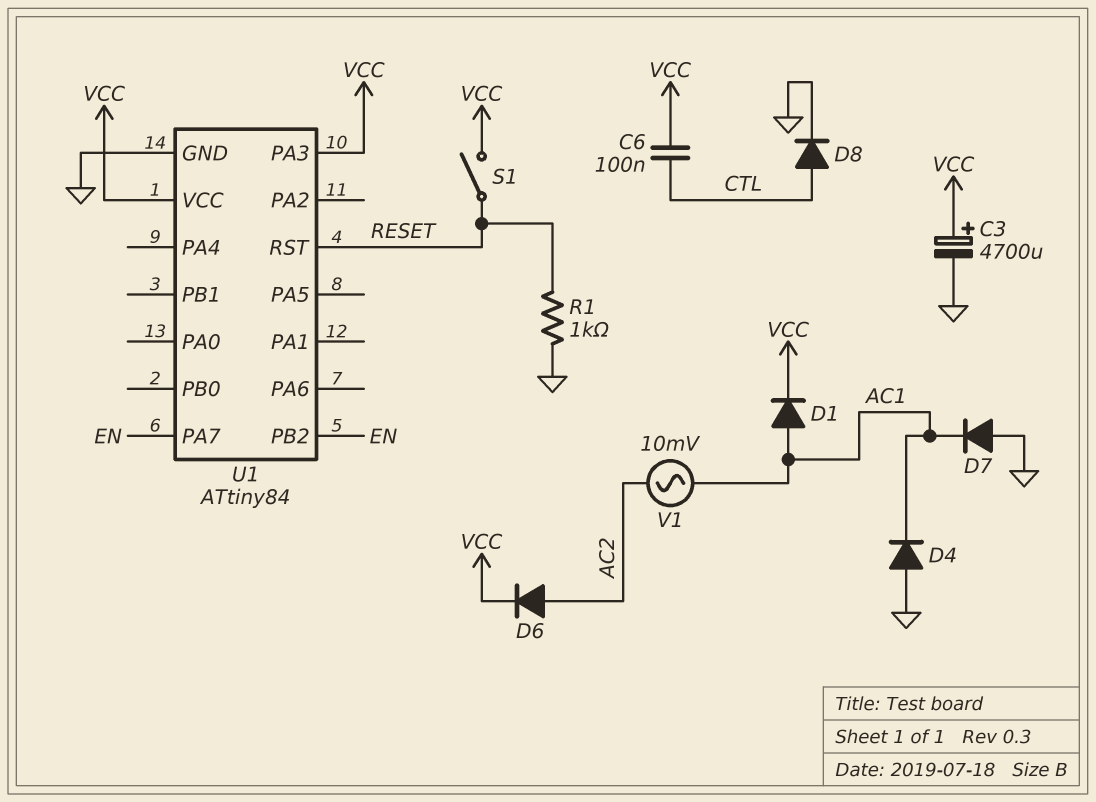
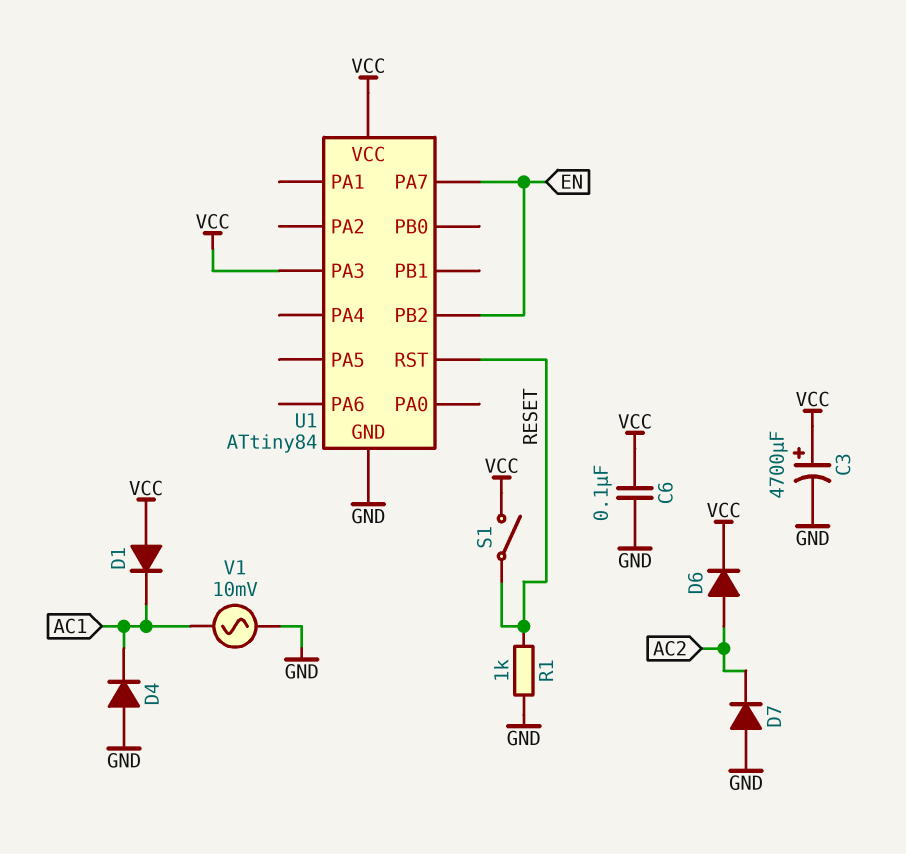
C6: 100nF (CTL, VCC) -> 100nF (GND, VCC)
D1: diode (A AC1, K VCC) -> diode (A VCC, K AC1)
D7: diode (A GND, K AC1) -> diode (A GND, K AC2)
D8: diode (A CTL, K GND) -> none
V1: AC 10mV (AC1, AC2) -> AC 10mV (AC1, GND)

